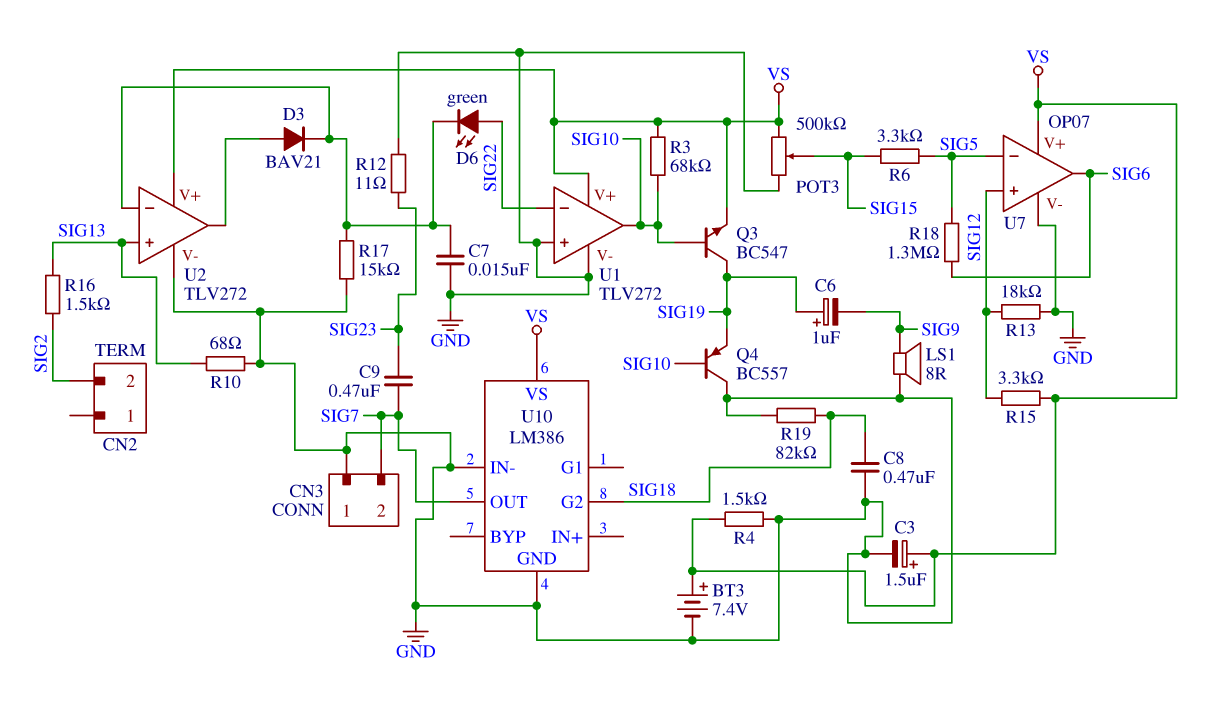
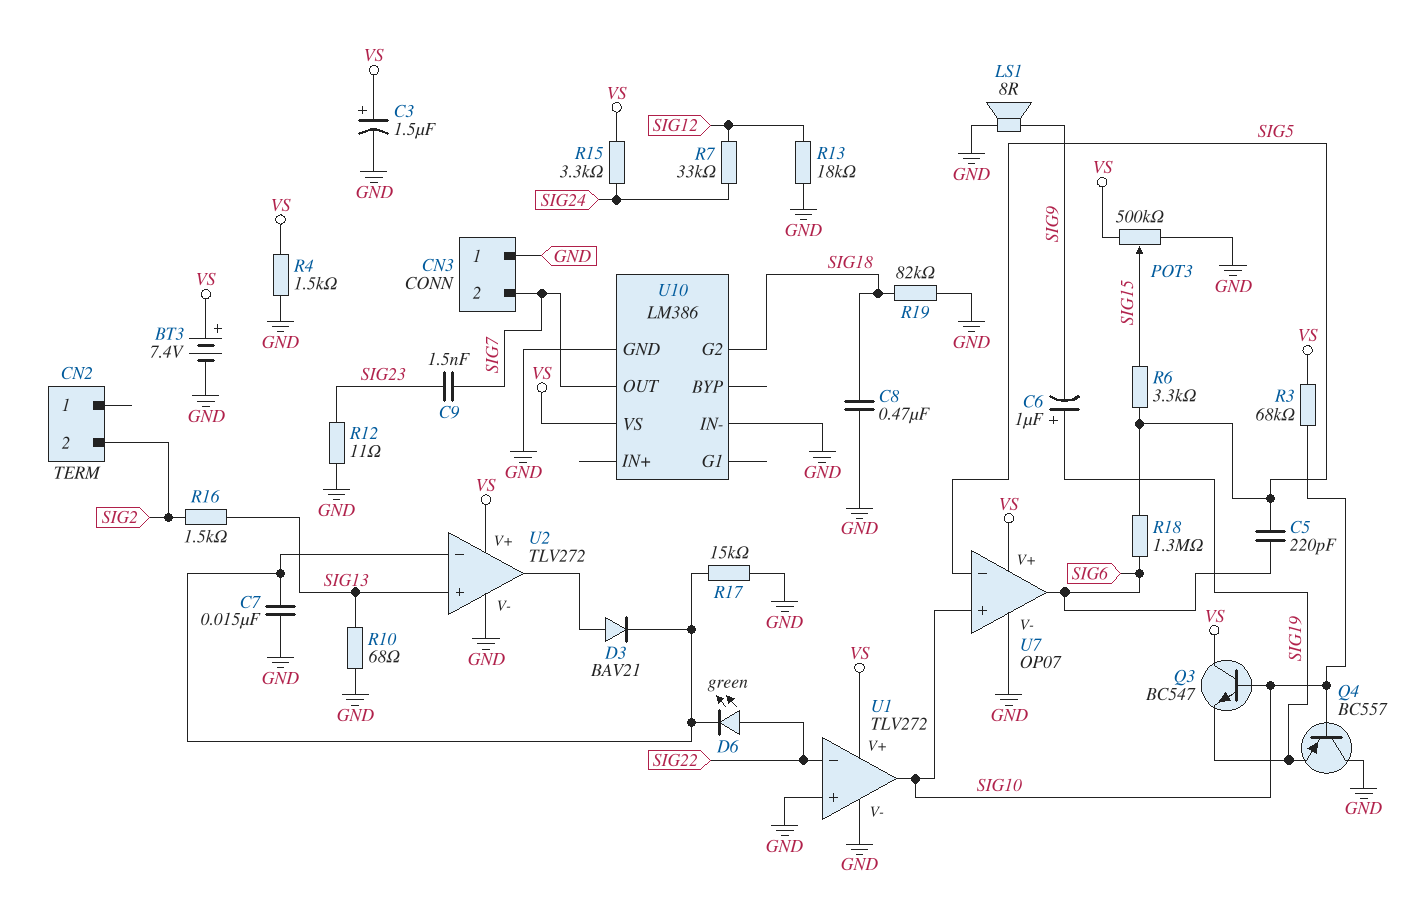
C5: none -> 220pF (SIG5, SIG6)
C9: 470nF (SIG7, SIG23) -> 1.5nF (SIG7, SIG23)
Q3: NPN BC547 (B SIG10, C SIG19, E VS) -> NPN BC547 (B SIG10, C VS, E SIG19)
R7: none -> 33k (SIG12, SIG24)
R15: 3.3k (SIG12, VS) -> 3.3k (SIG24, VS)
U7 pin in+: SIG12 -> SIG10

